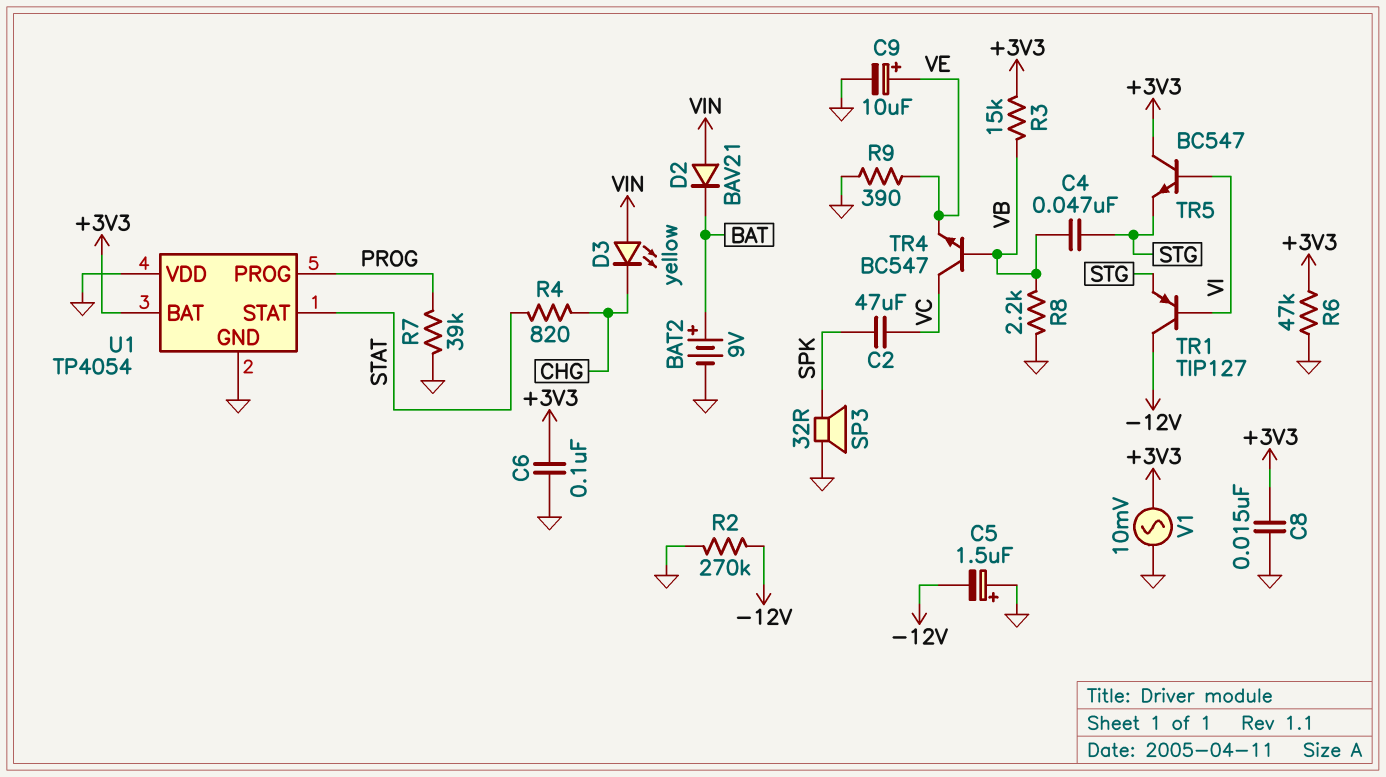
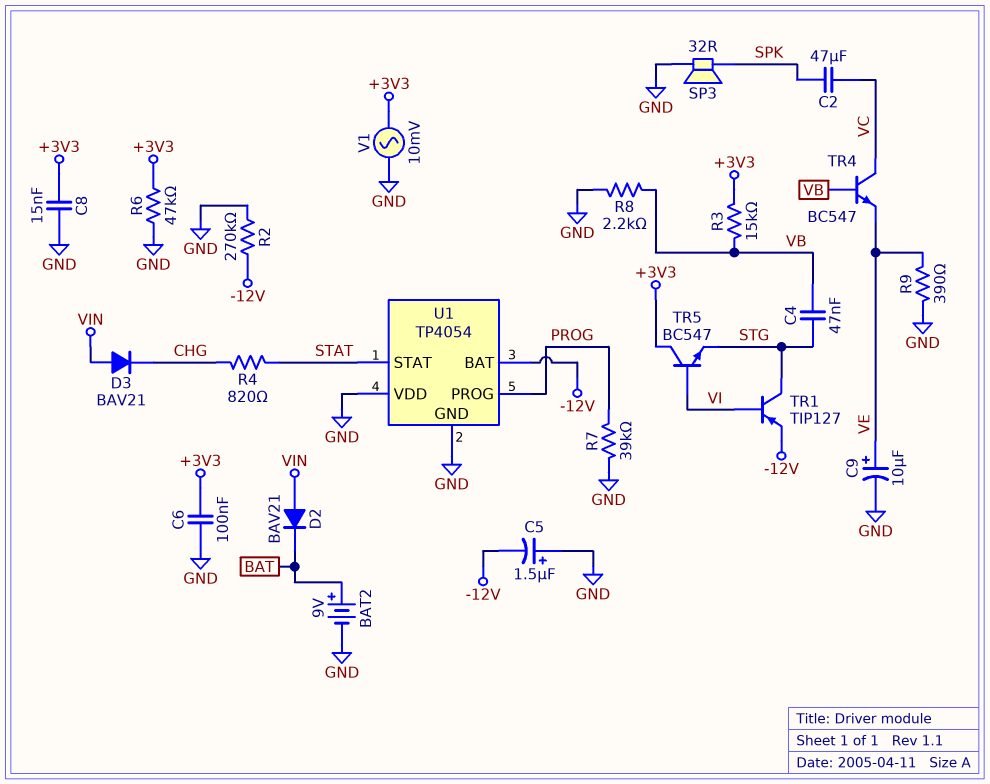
D3: LED yellow (A VIN, K CHG) -> diode BAV21 (A VIN, K CHG)
TR1: PNP TIP127 (B VI, C -12V, E STG) -> PNP TIP127 (B VI, C STG, E -12V)
U1 pin BAT: +3V3 -> -12V

